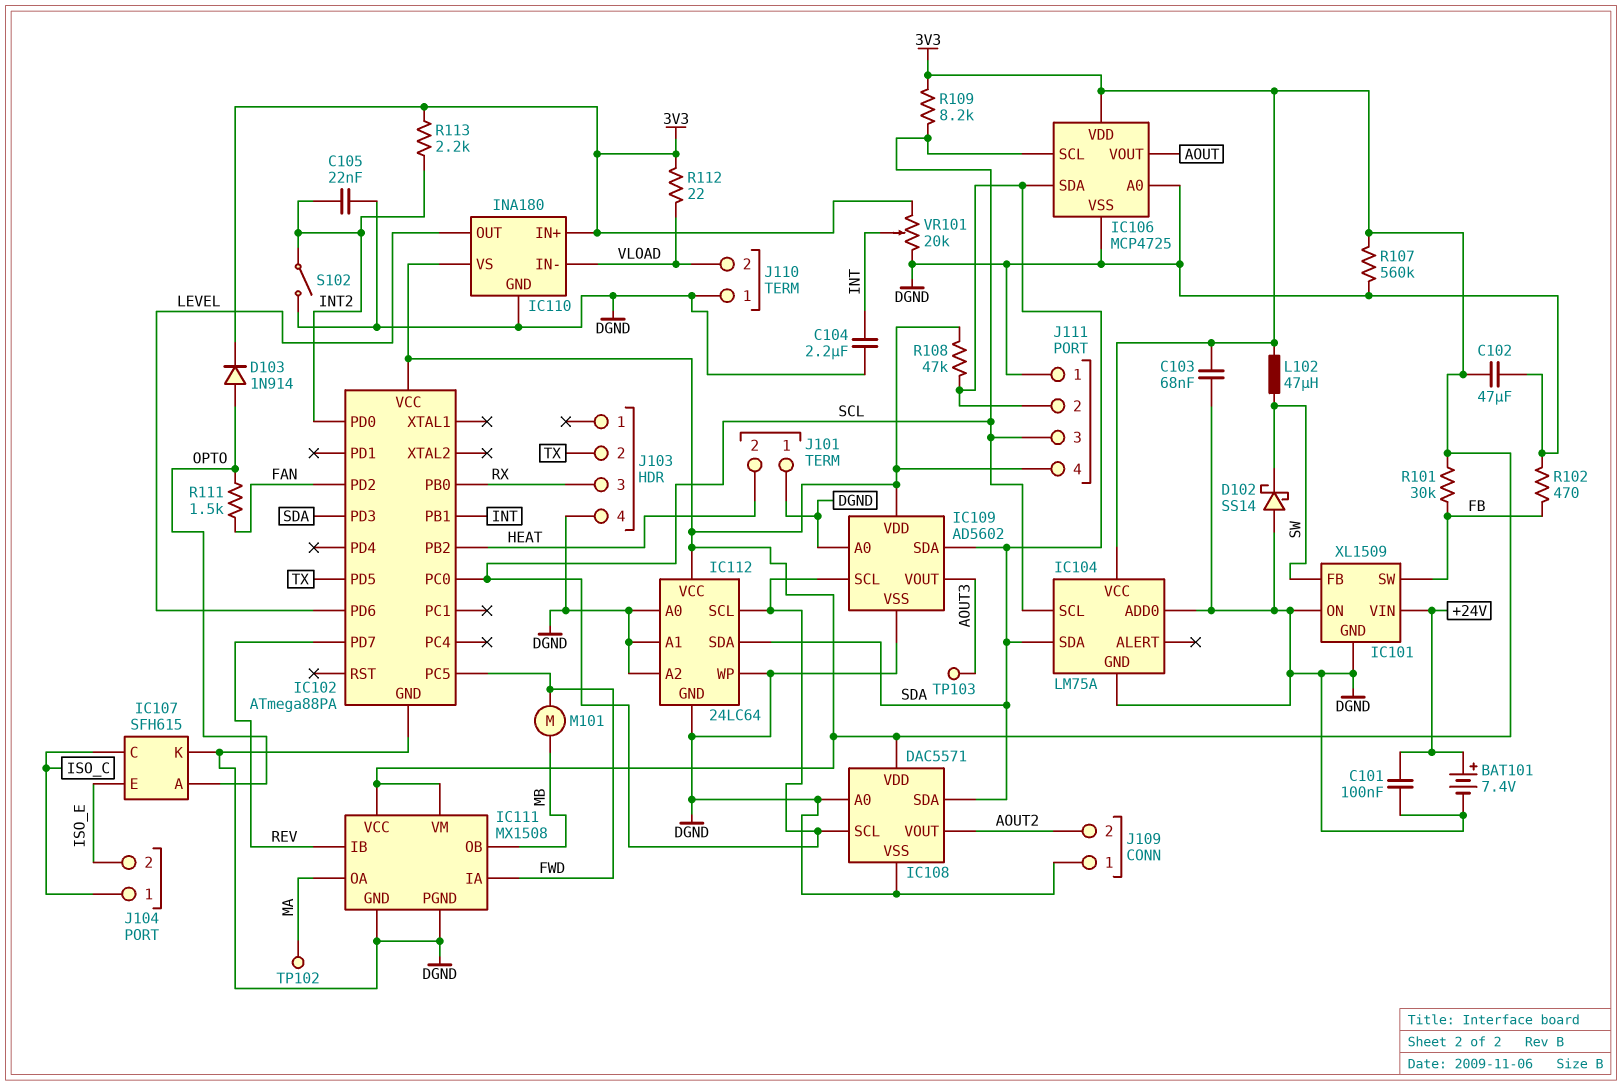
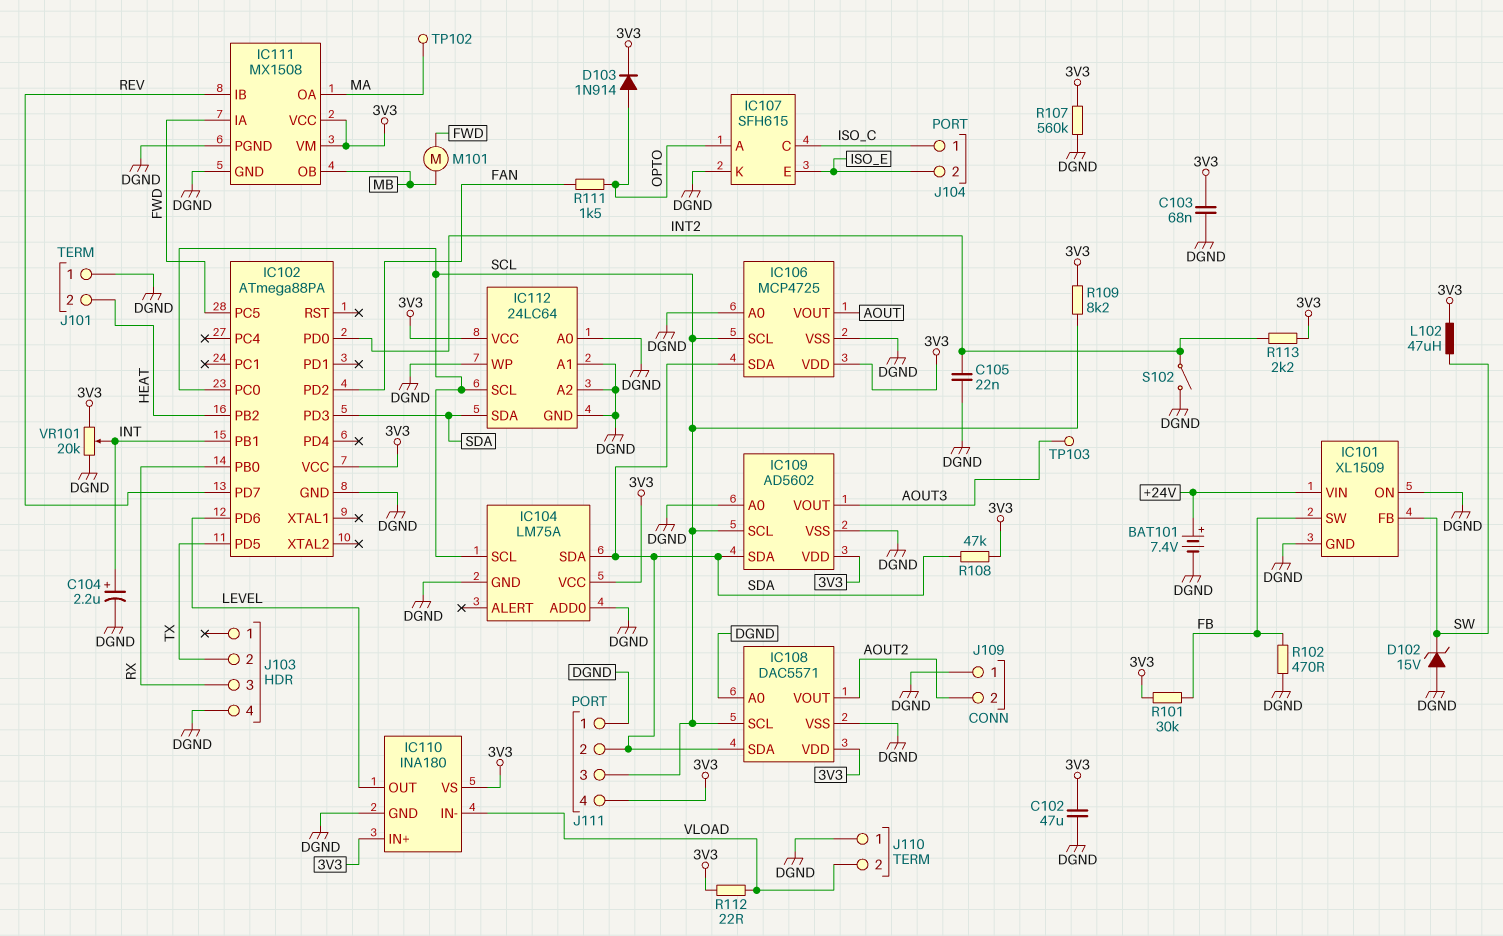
C101: 100nF (+24V, DGND) -> none
C104: 2.2uF (DGND, INT) -> 2.2uF (plus INT, minus DGND)
D102: schottky SS14 (A DGND, K SW) -> zener 15V (A DGND, K SW)

